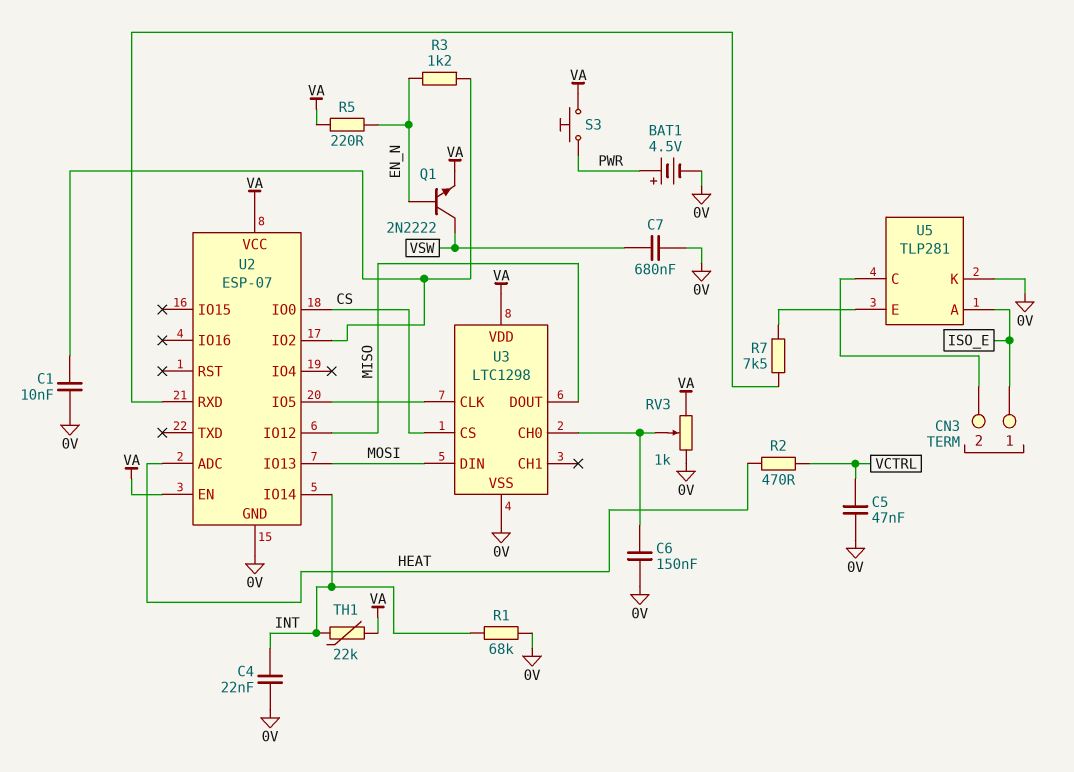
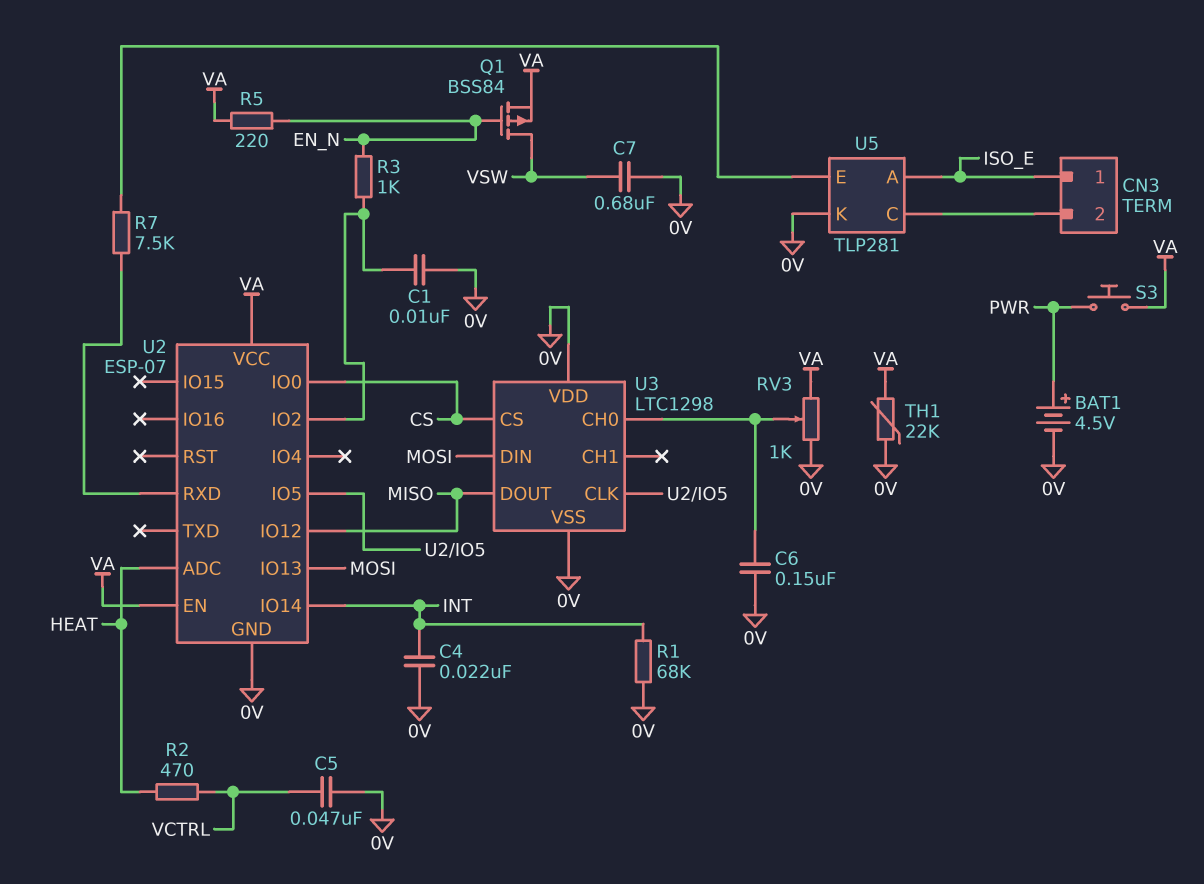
Q1: NPN 2N2222 (B EN_N, C VSW, E VA) -> PMOS BSS84 (G EN_N, D VSW, S VA)
R3: 1.2k (EN_N, U2/IO2) -> 1k (EN_N, U2/IO2)
TH1: 22k (INT, VA) -> 22k (0V, VA)
U3 pin VDD: VA -> 0V

